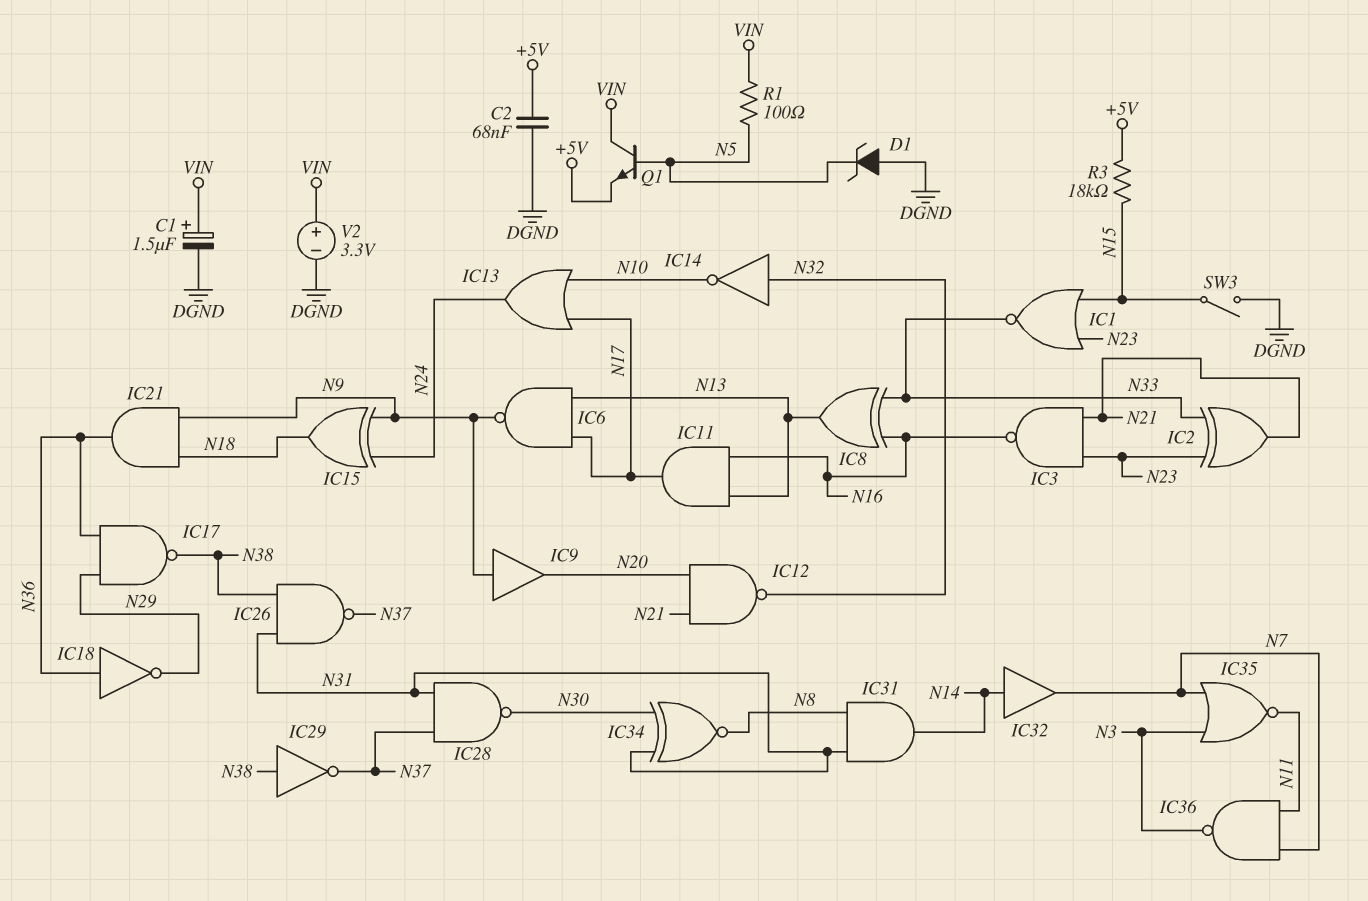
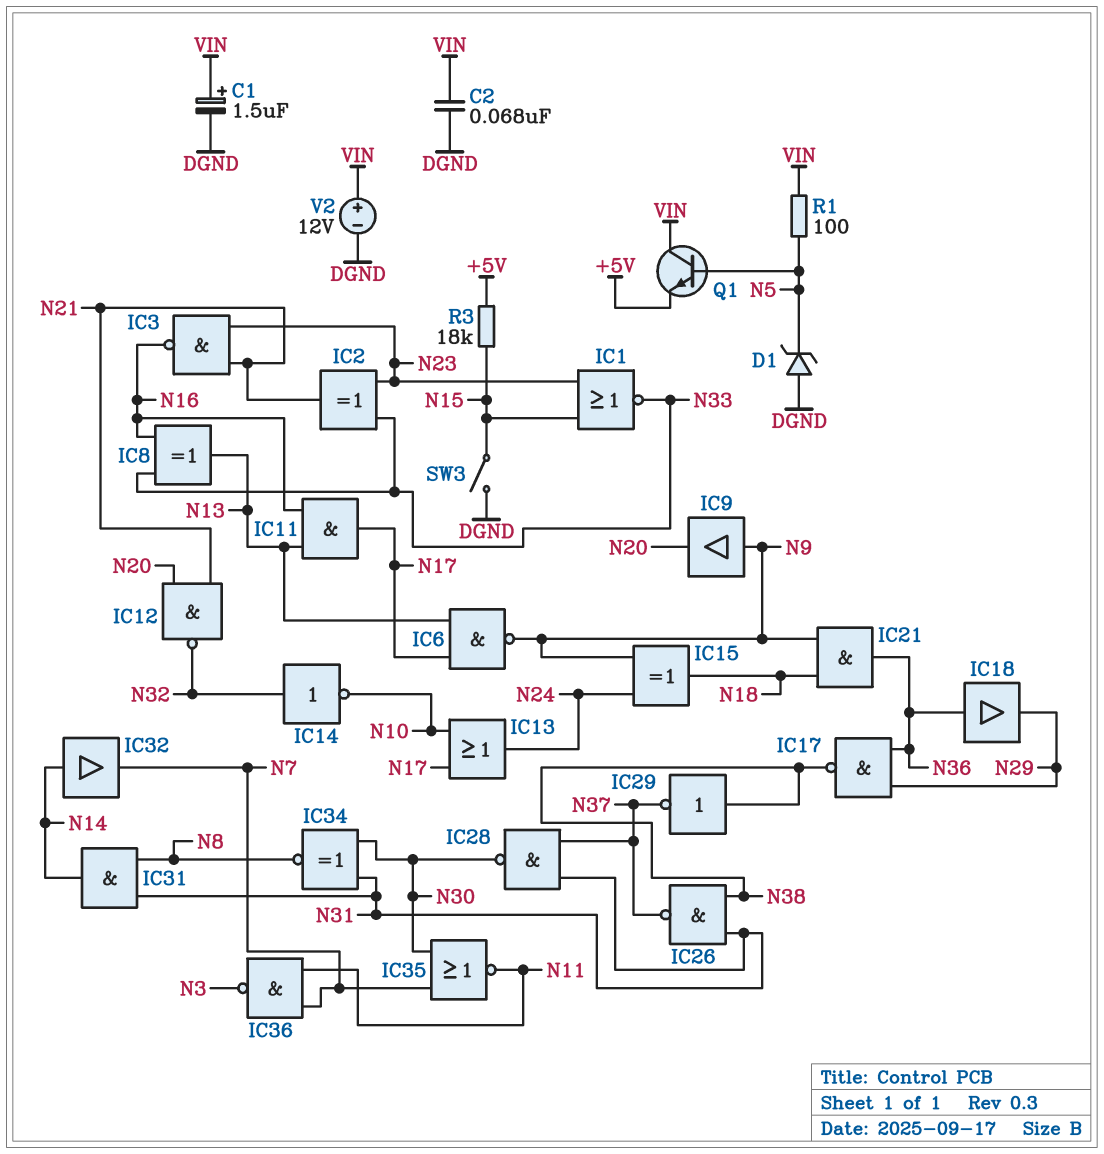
C2: 68nF (+5V, DGND) -> 68nF (DGND, VIN)
IC18: NOT (in N36, out N29) -> buffer (in N36, out N29)
IC35: NOR (in N3, in N7, out N11) -> NOR (in N7, in N30, out N11)
V2: 3.3V (plus VIN, minus DGND) -> 12V (plus VIN, minus DGND)

